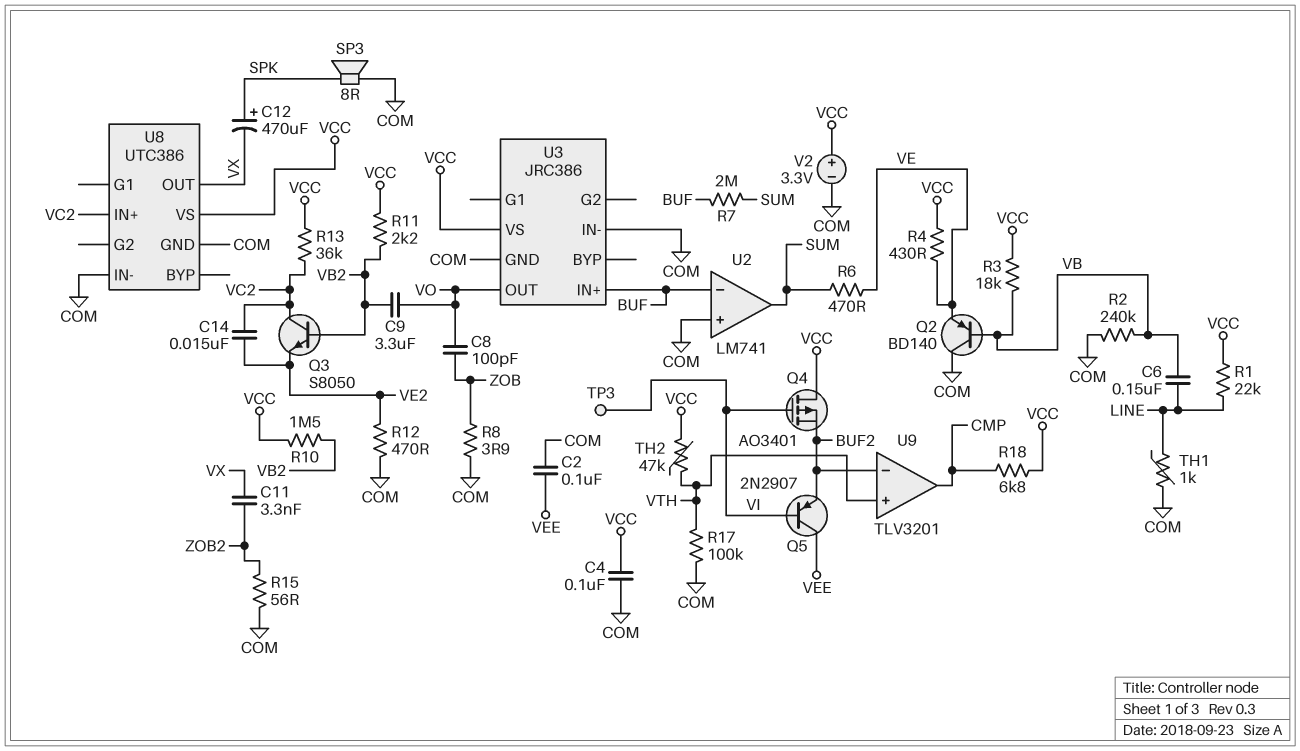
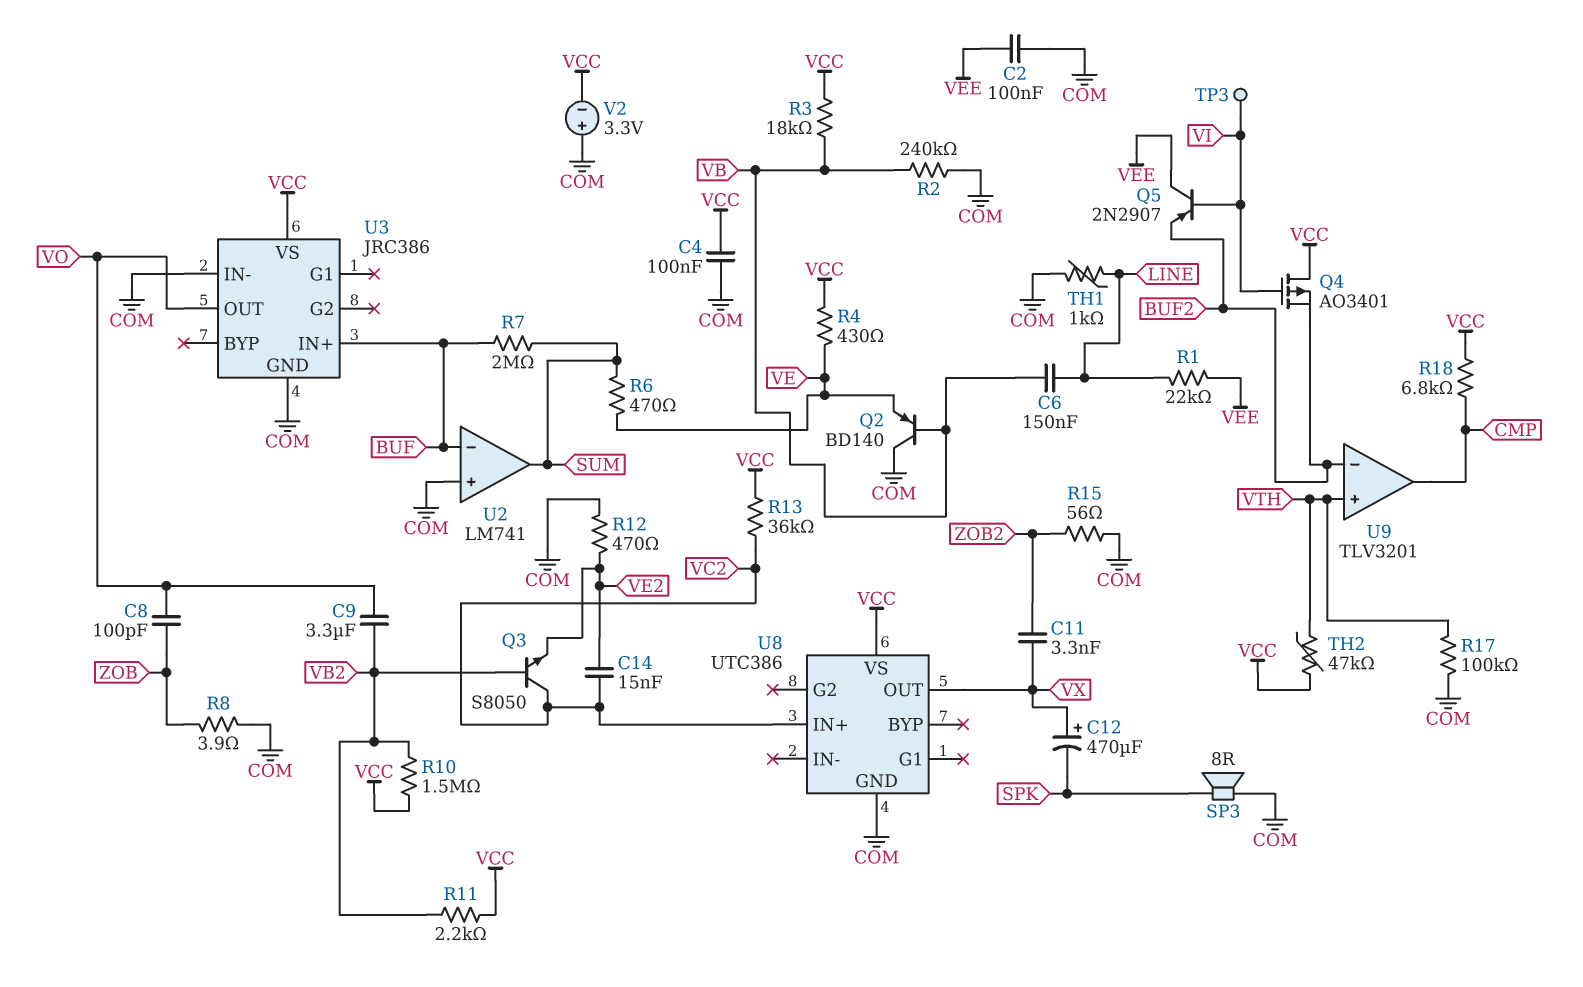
C12: 470uF (plus SPK, minus VX) -> 470uF (plus VX, minus SPK)
R1: 22k (LINE, VCC) -> 22k (LINE, VEE)
U8 pin IN-: COM -> none
V2: 3.3V (plus VCC, minus COM) -> 3.3V (plus COM, minus VCC)

